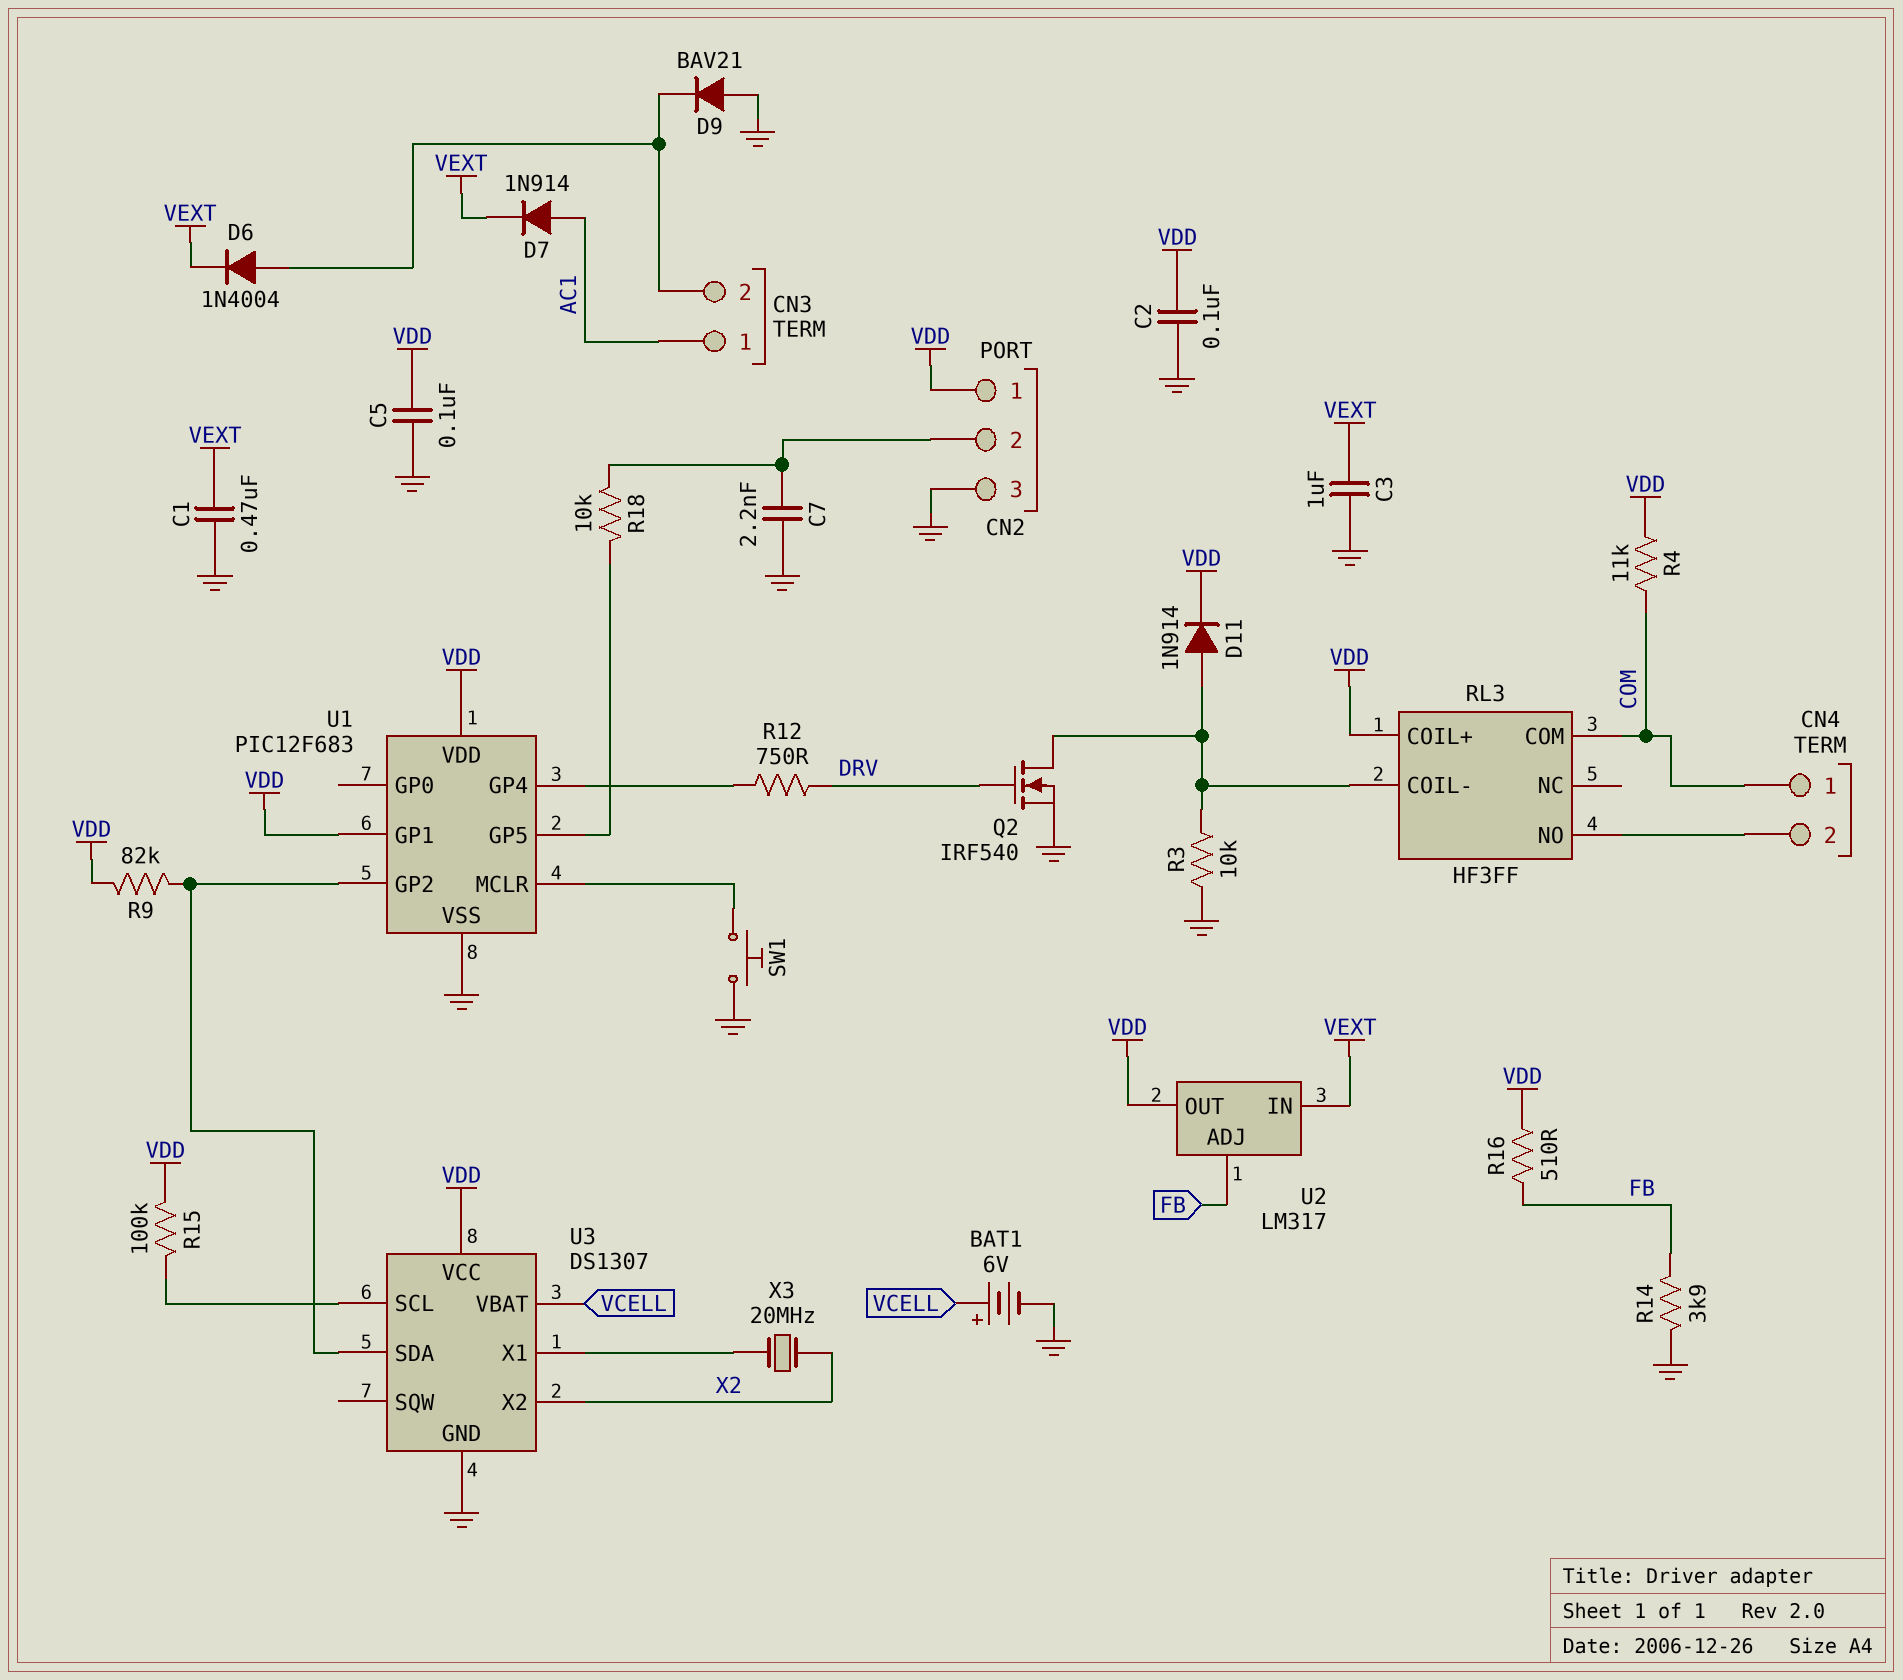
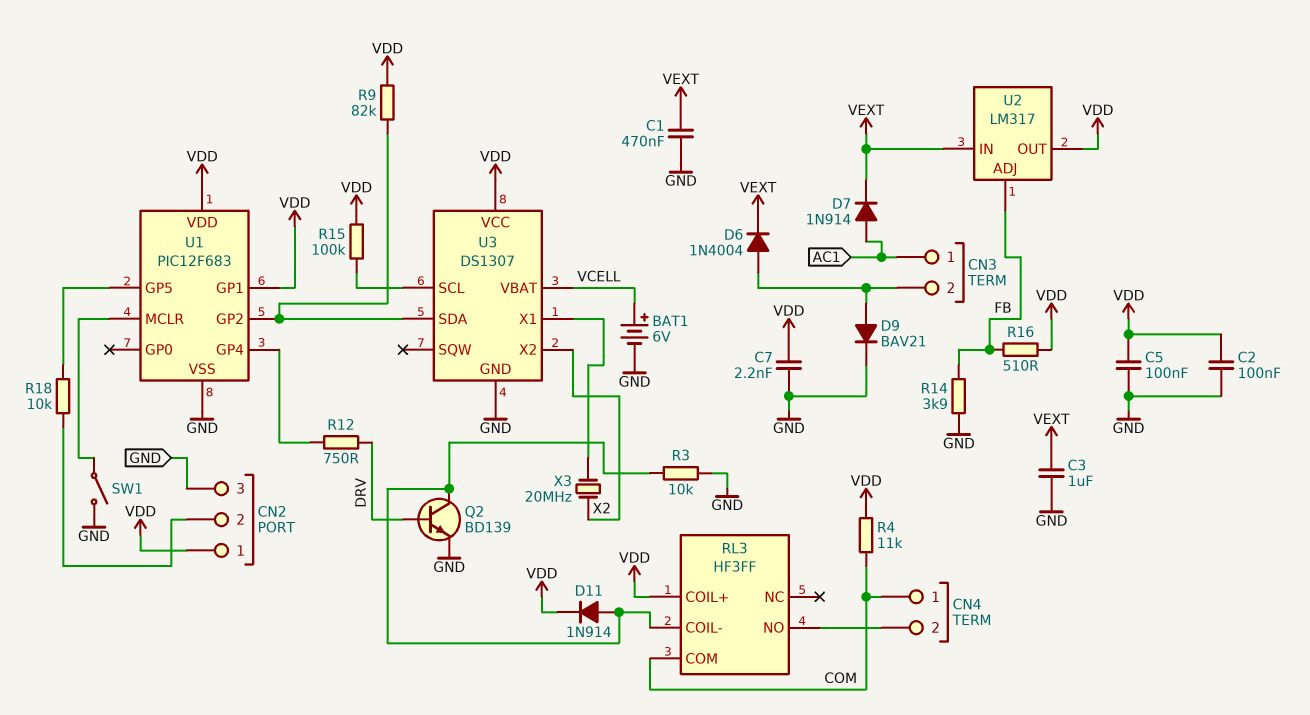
C7: 2.2nF (CN2/2, GND) -> 2.2nF (GND, VDD)
D9: diode BAV21 (A GND, K CN3/2) -> diode BAV21 (A CN3/2, K GND)
Q2: NMOS IRF540 (G DRV, D RL3/COIL-, S GND) -> NPN BD139 (B DRV, C RL3/COIL-, E GND)
SW1: button (GND, U1/MCLR) -> switch (GND, U1/MCLR)

